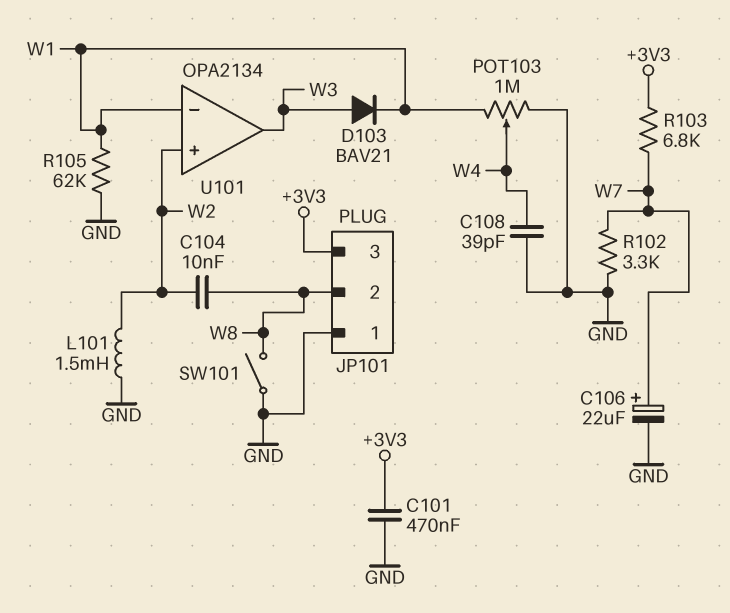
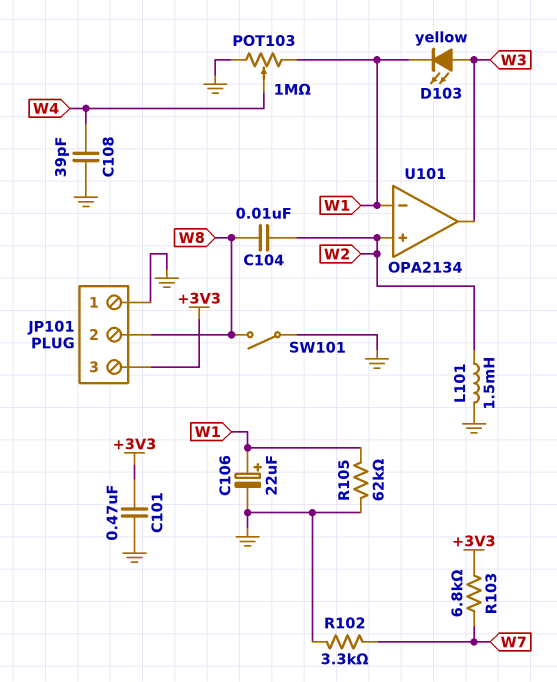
C106: 22uF (plus W7, minus GND) -> 22uF (plus W1, minus GND)
D103: diode BAV21 (A W3, K W1) -> LED yellow (A W3, K W1)

